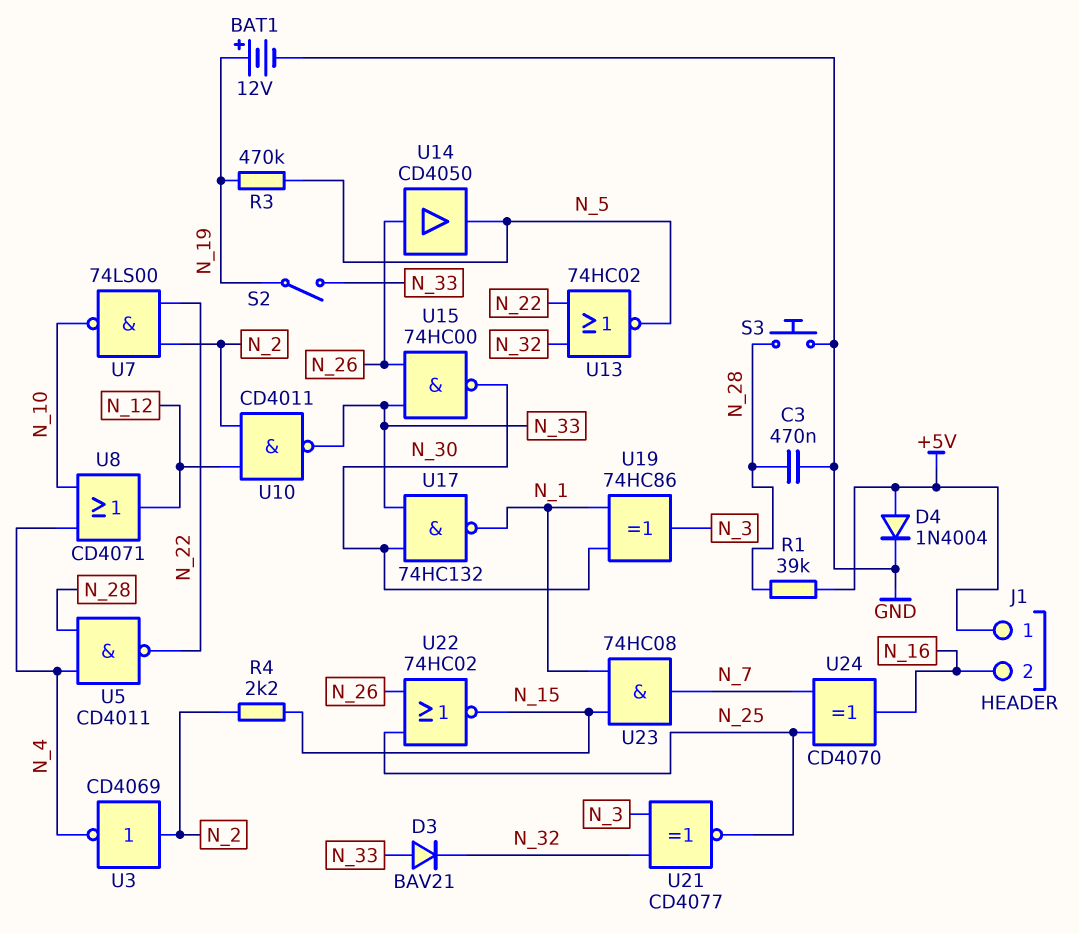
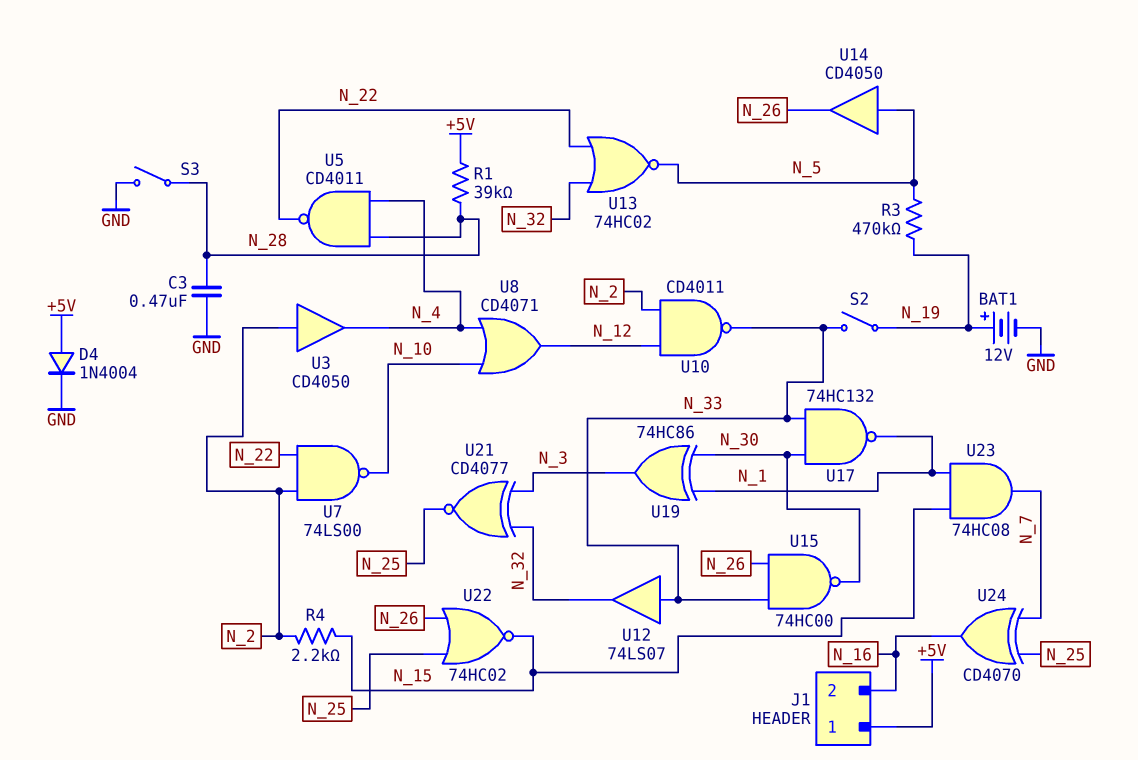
D3: diode BAV21 (A N_33, K N_32) -> none
S3: button (GND, N_28) -> switch (GND, N_28)
U3: NOT CD4069 (in N_2, out N_4) -> buffer CD4050 (in N_2, out N_4)
U12: none -> buffer 74LS07 (in N_33, out N_32)
U14: buffer CD4050 (in N_26, out N_5) -> buffer CD4050 (in N_5, out N_26)

